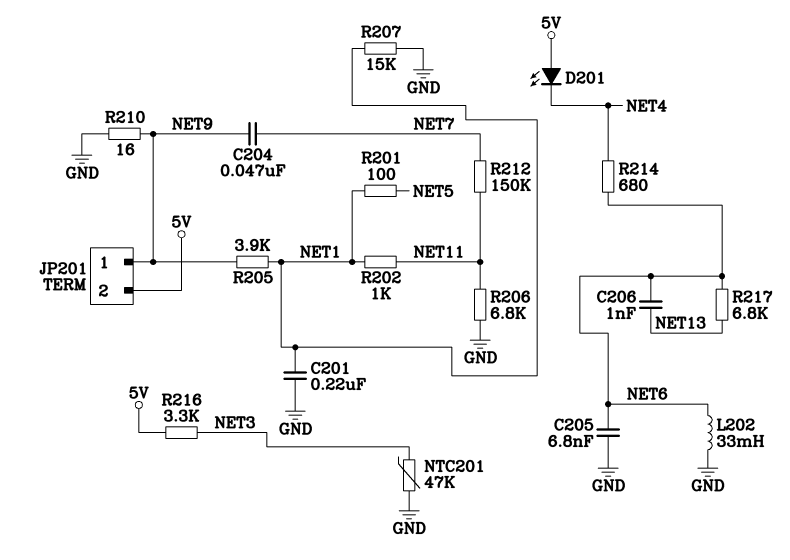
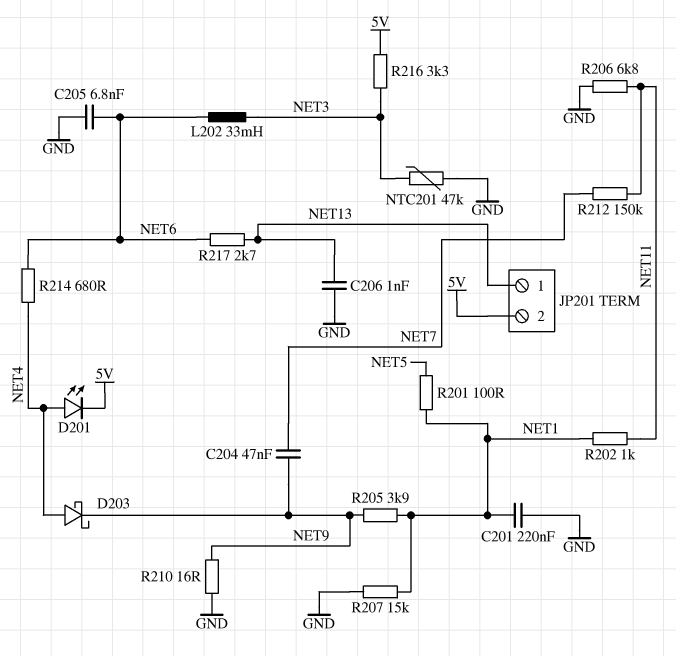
C206: 1nF (NET6, NET13) -> 1nF (GND, NET13)
D201: LED (A 5V, K NET4) -> LED (A NET4, K 5V)
D203: none -> schottky (A NET4, K NET9)
JP201 pin 1: NET9 -> NET13
L202: 33mH (GND, NET6) -> 33mH (NET3, NET6)
R217: 6.8k (NET6, NET13) -> 2.7k (NET6, NET13)

